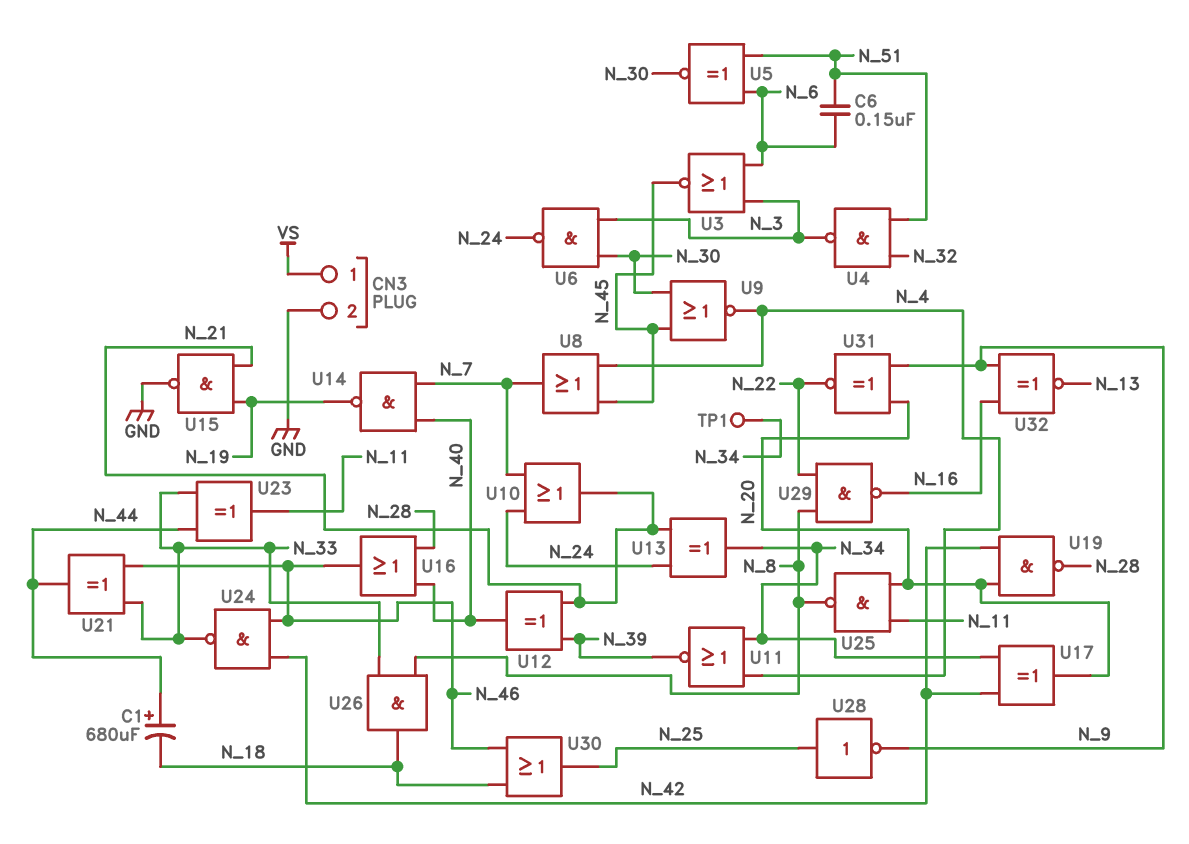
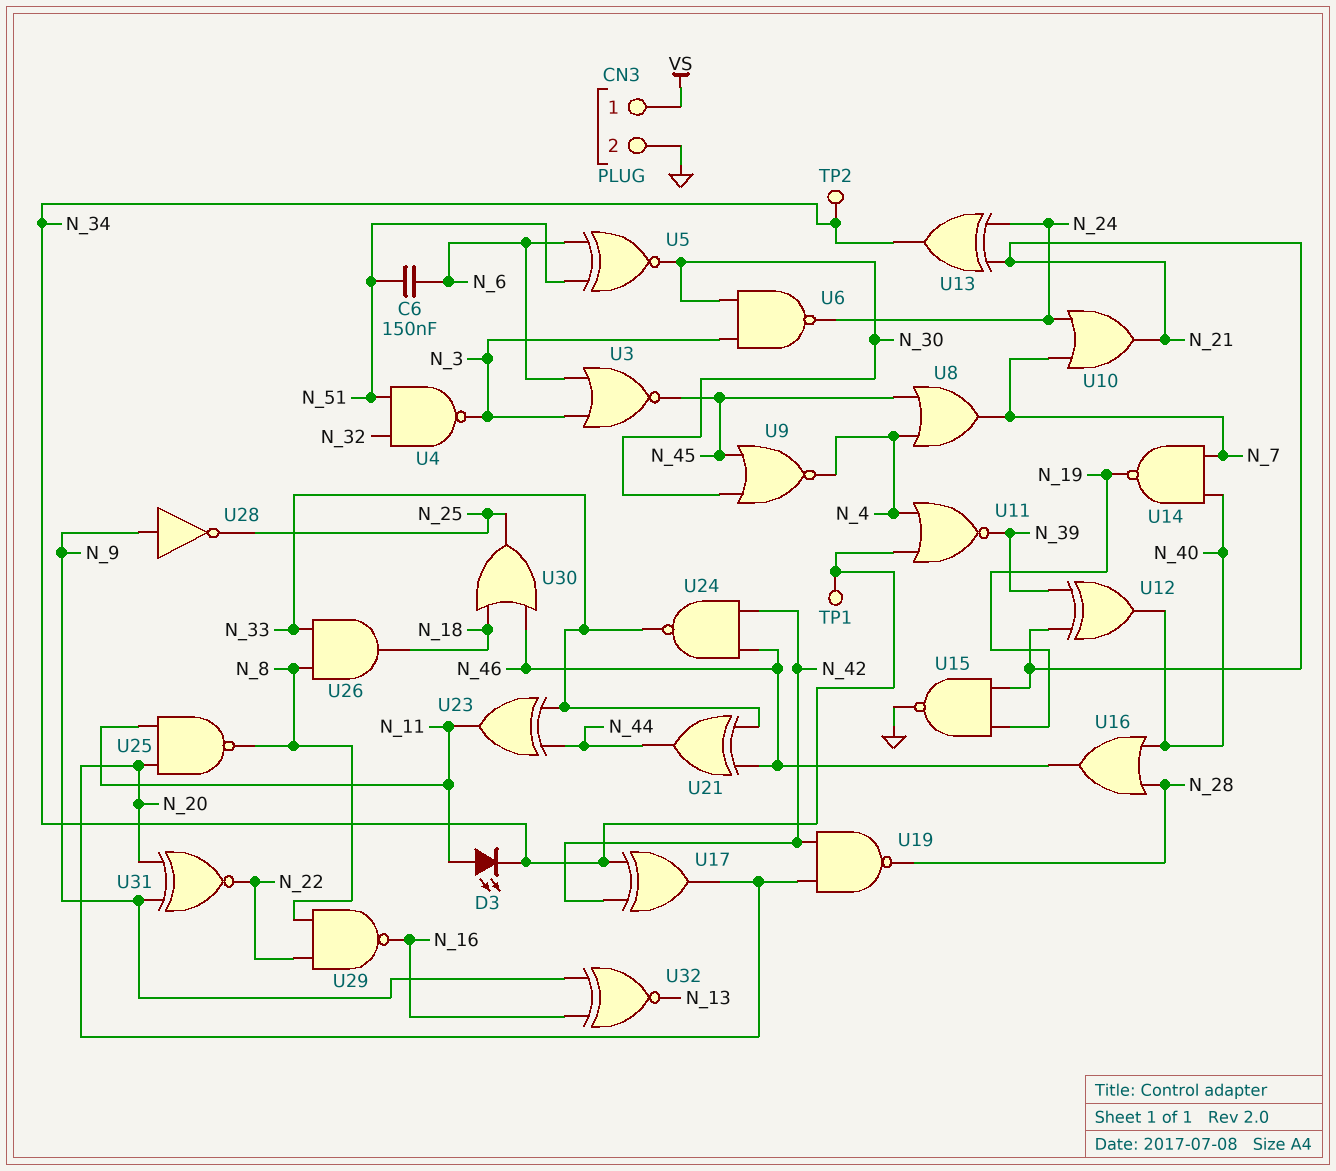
C1: 680uF (plus N_44, minus N_18) -> none
D3: none -> LED (A N_11, K N_34)
TP2: none -> test point (N_34)
U28: NOT (in N_25, out N_9) -> NOT (in N_9, out N_25)

